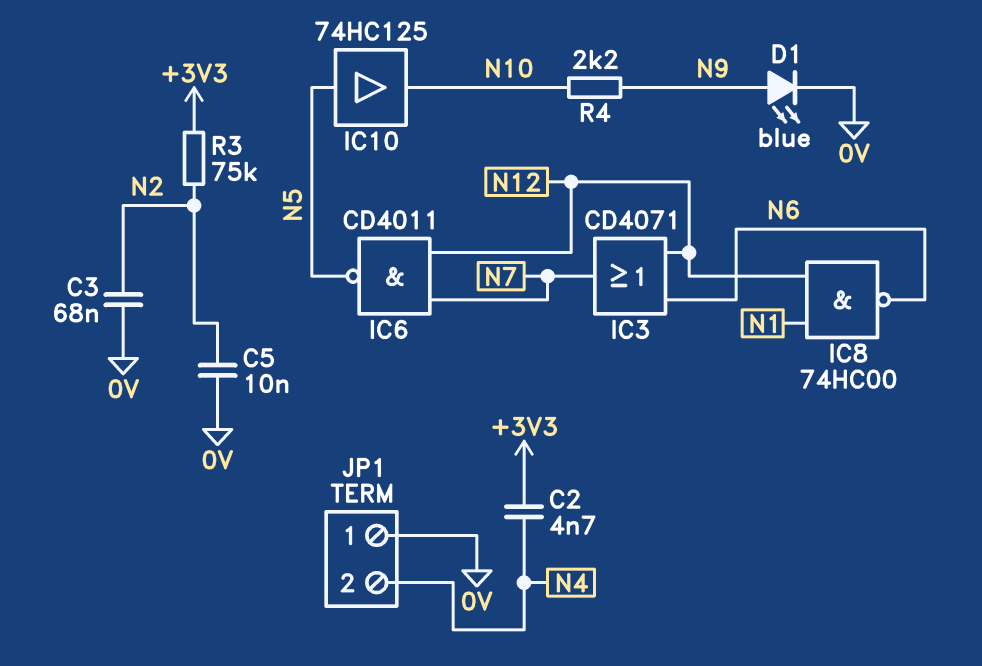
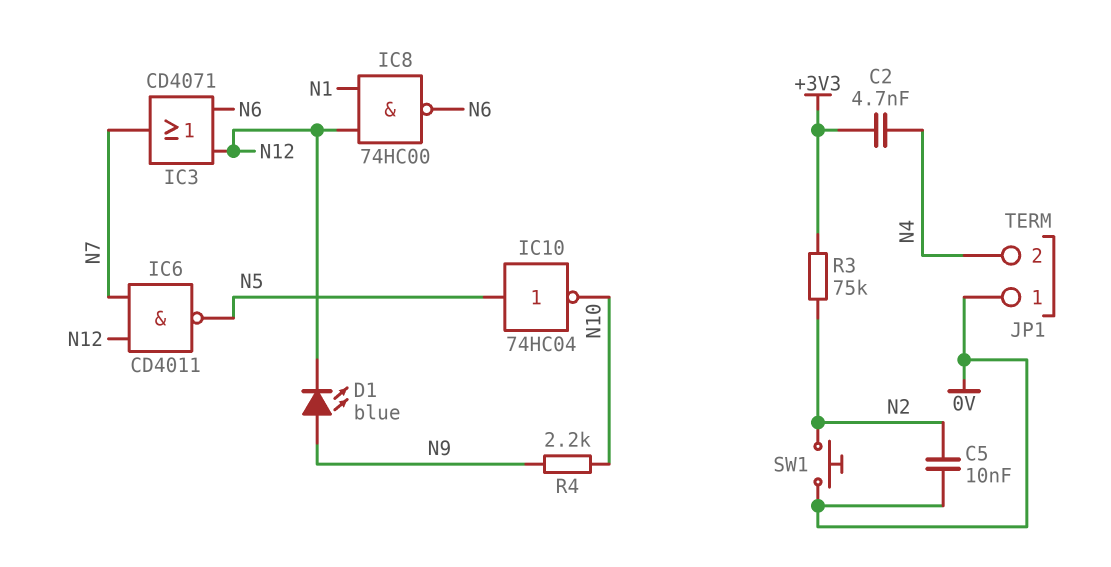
C3: 68nF (0V, N2) -> none
D1: LED blue (A N9, K 0V) -> LED blue (A N9, K N12)
IC10: buffer 74HC125 (in N5, out N10) -> NOT 74HC04 (in N5, out N10)
SW1: none -> button (0V, N2)

